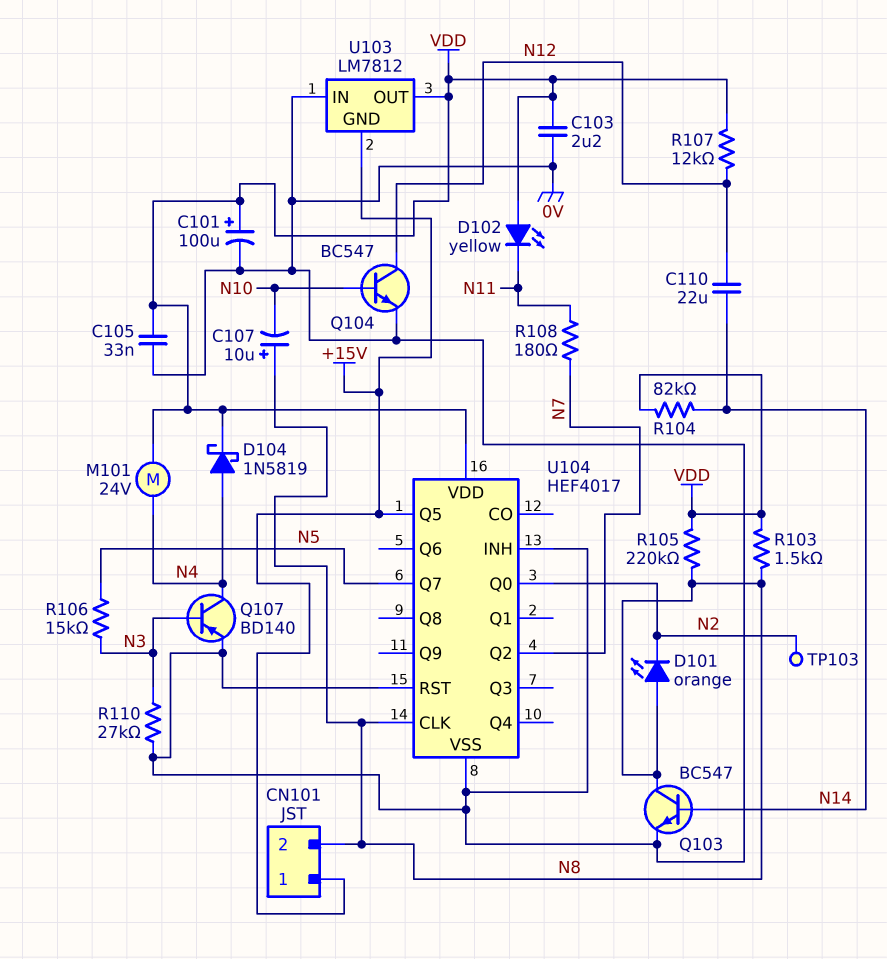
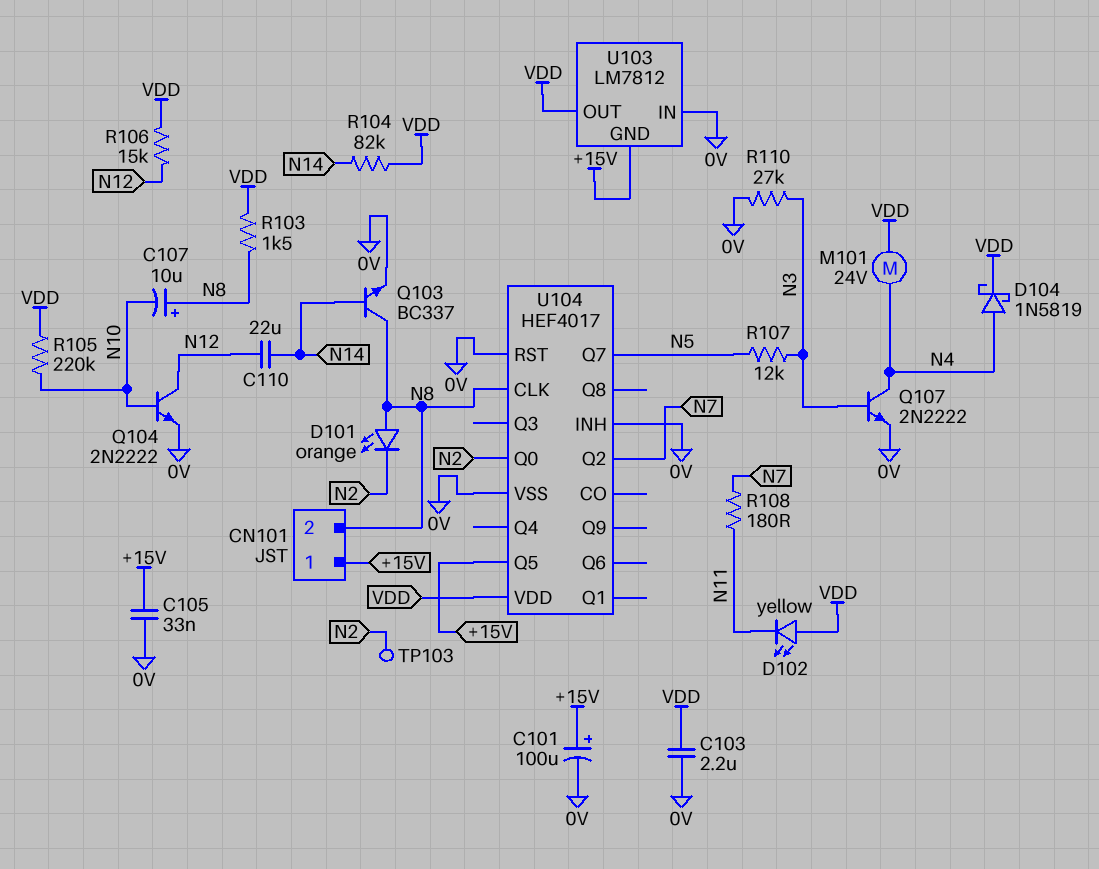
C101: 100uF (plus VDD, minus 0V) -> 100uF (plus +15V, minus 0V)
C105: 33nF (0V, VDD) -> 33nF (+15V, 0V)
Q103: NPN BC547 (B N14, C N8, E 0V) -> NPN BC337 (B N14, C N8, E 0V)
Q104: NPN BC547 (B N10, C N12, E 0V) -> NPN 2N2222 (B N10, C N12, E 0V)
Q107: PNP BD140 (B N3, C N4, E 0V) -> NPN 2N2222 (B N3, C N4, E 0V)
R105: 220k (N8, VDD) -> 220k (N10, VDD)
R106: 15k (N3, N5) -> 15k (N12, VDD)
R107: 12k (N12, VDD) -> 12k (N3, N5)

